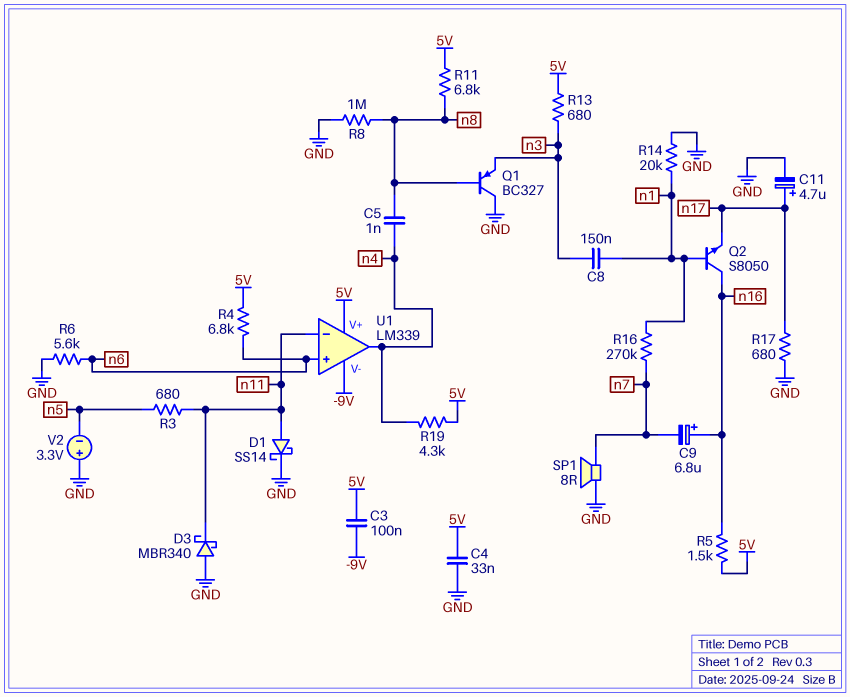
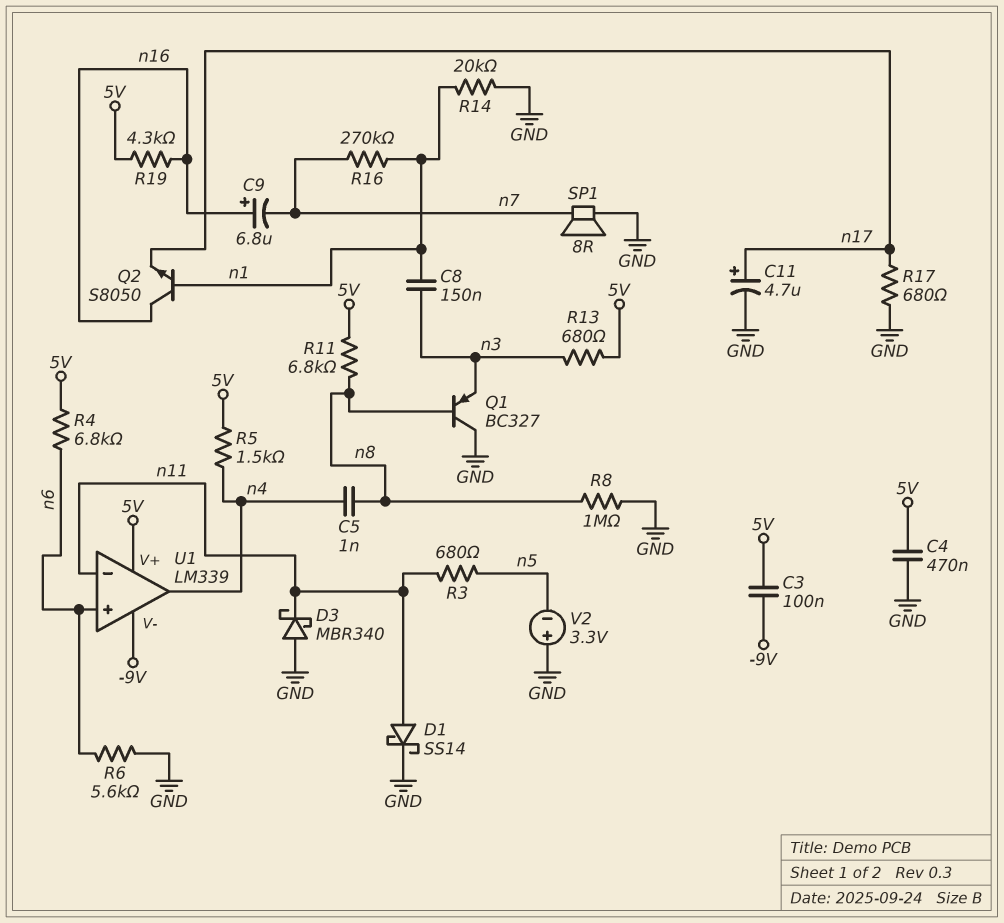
C4: 33nF (5V, GND) -> 470nF (5V, GND)
R5: 1.5k (5V, n16) -> 1.5k (5V, n4)
R19: 4.3k (5V, n4) -> 4.3k (5V, n16)

